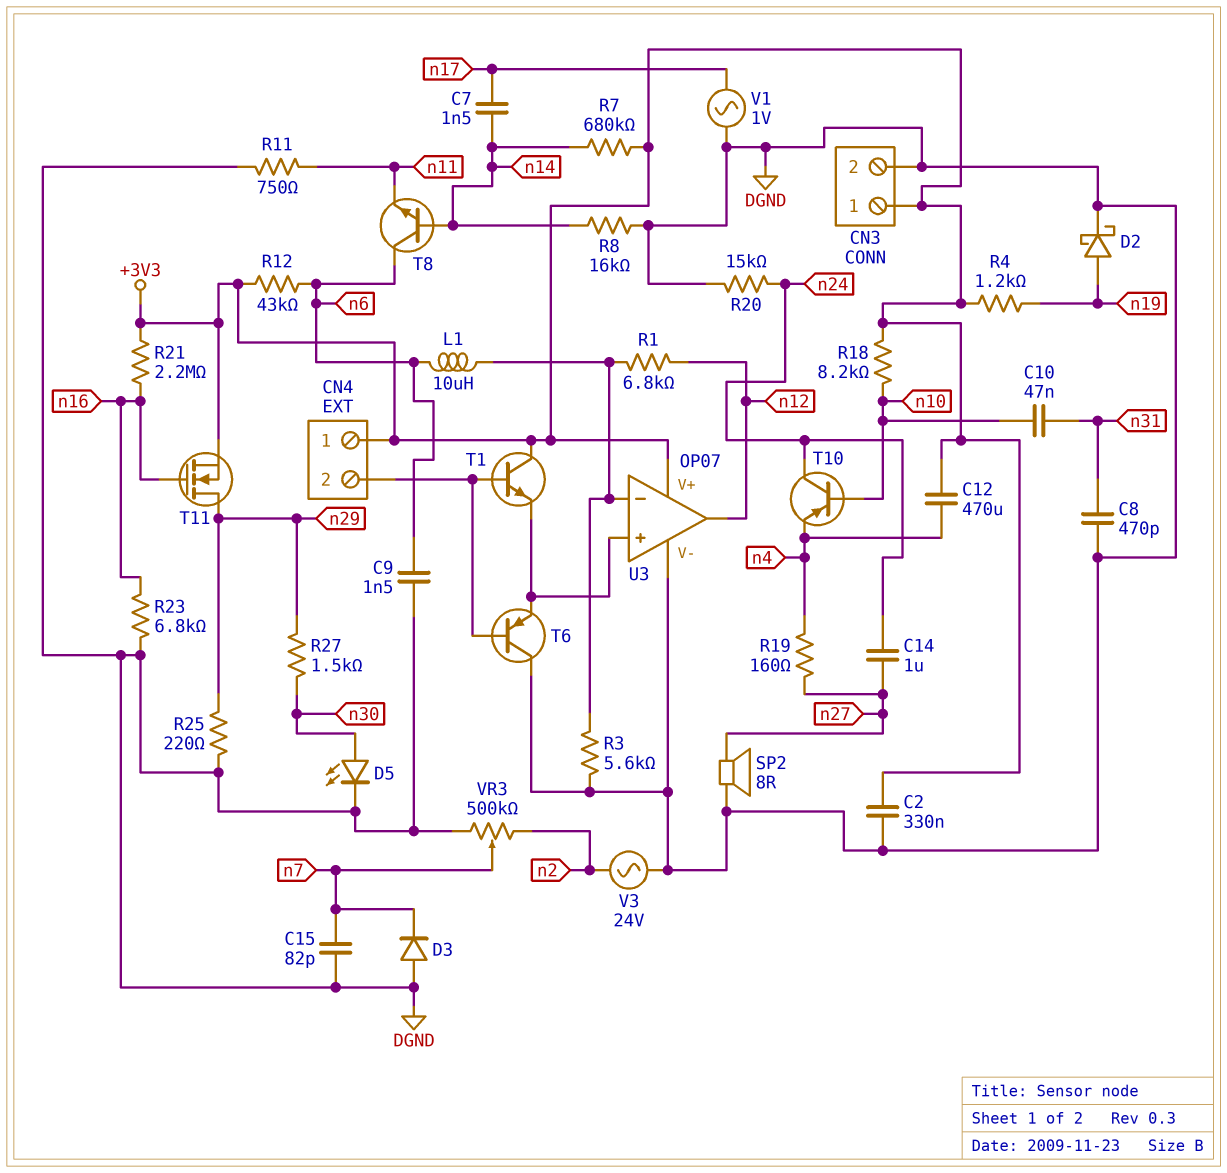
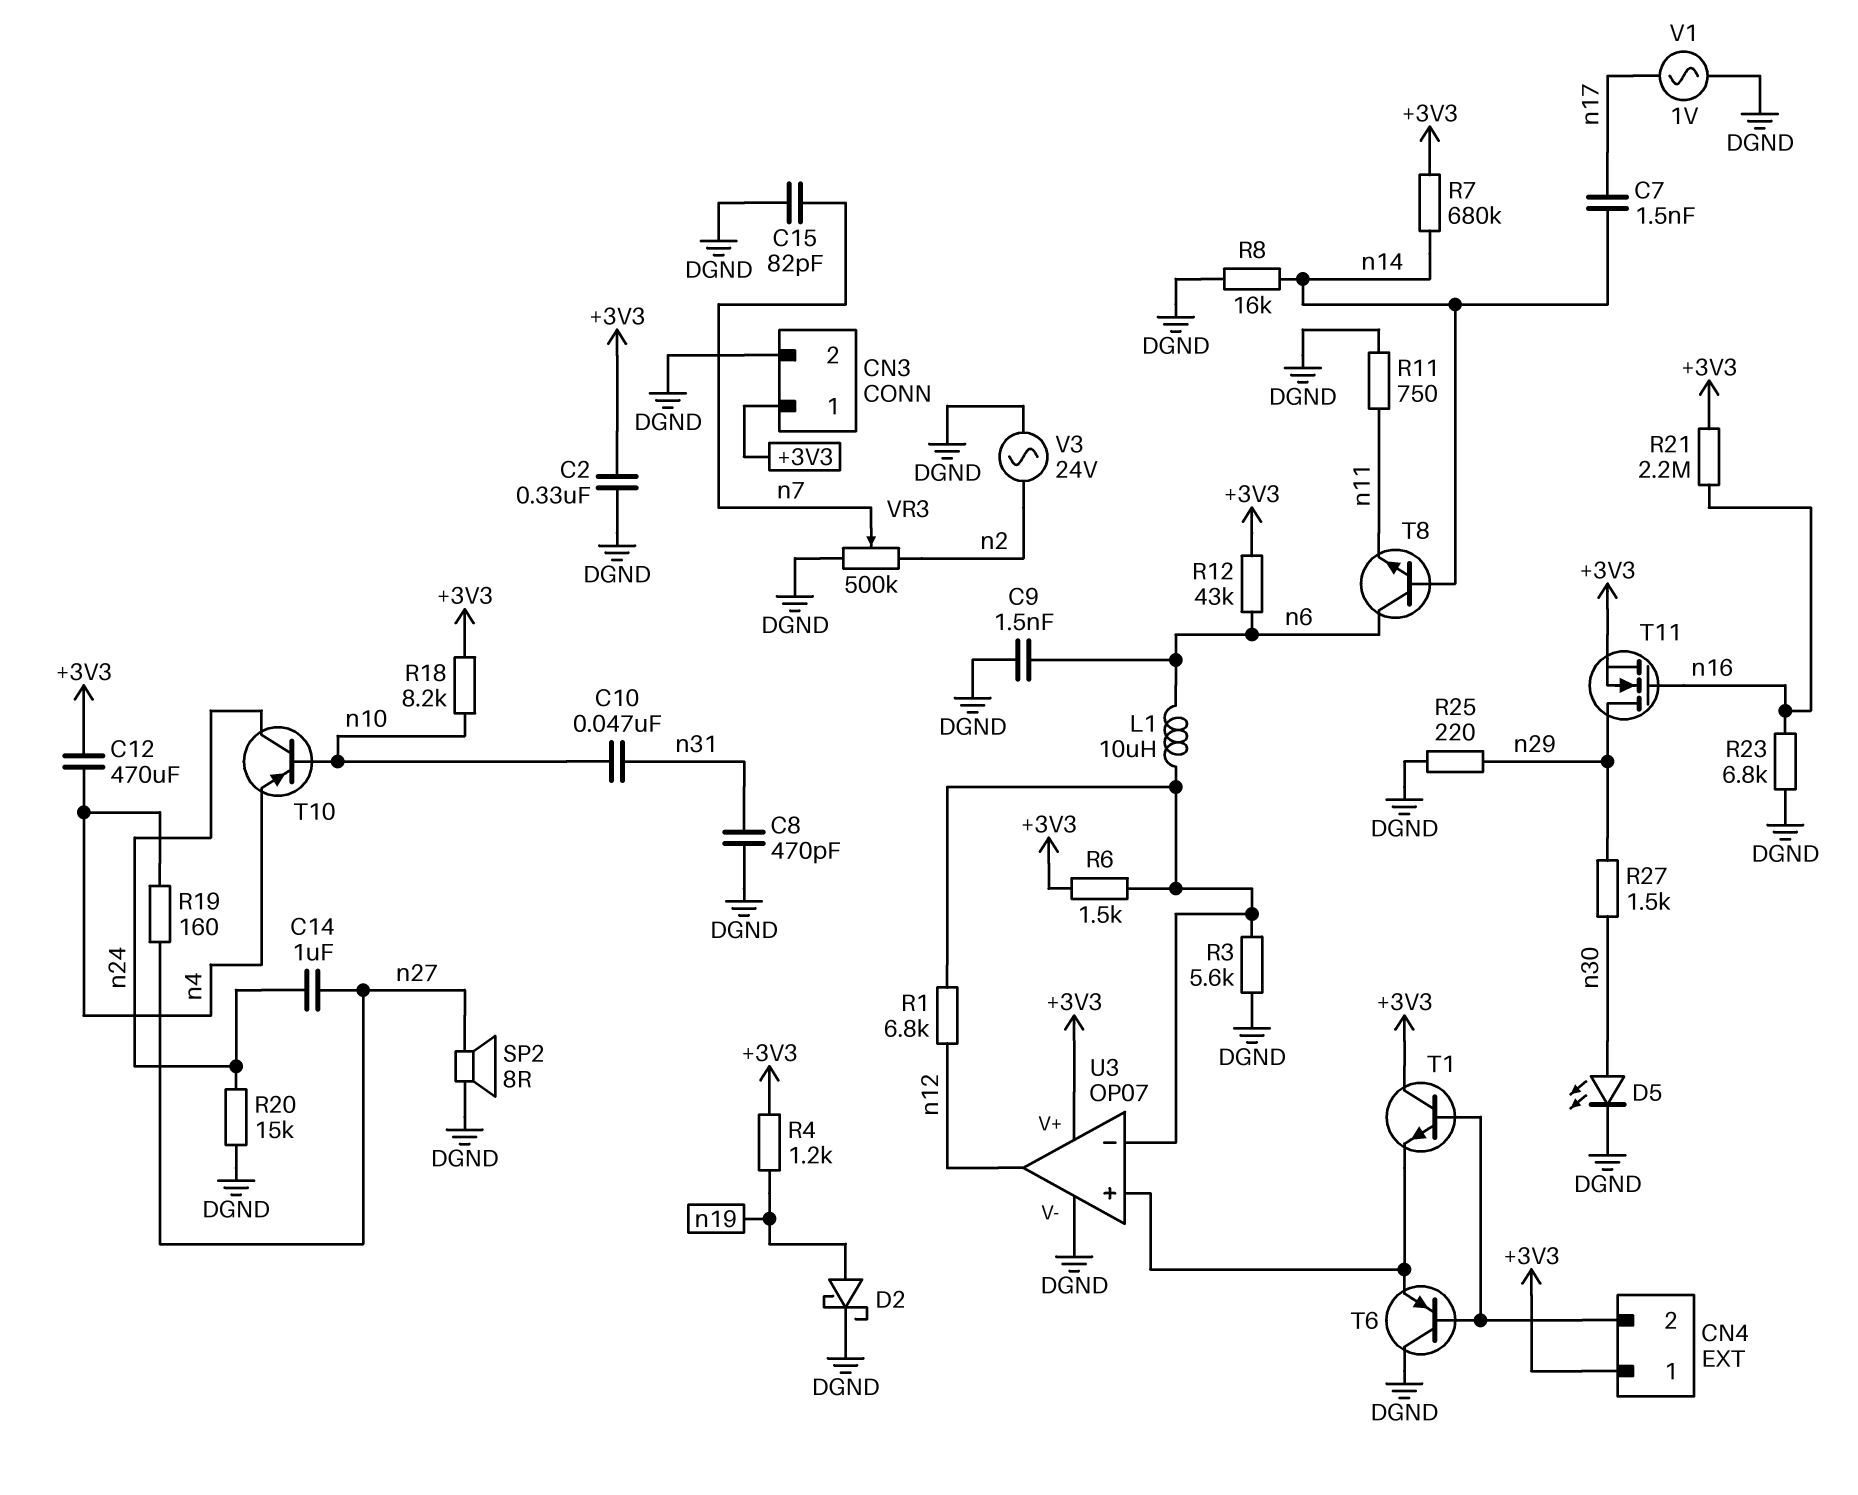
D3: diode (A DGND, K n7) -> none
R6: none -> 1.5k (+3V3, U3/in-)

